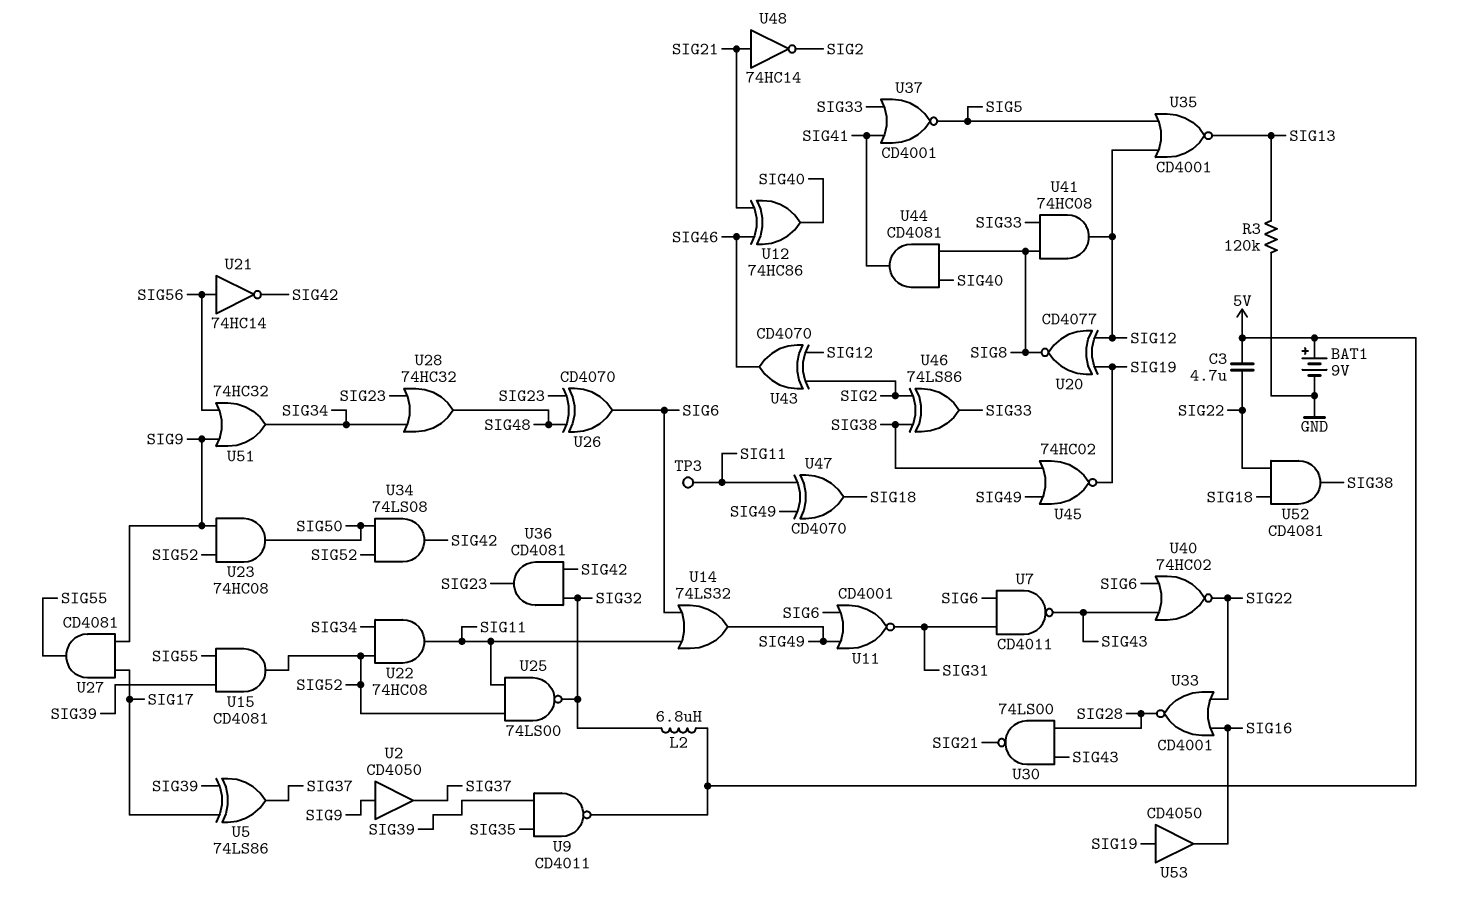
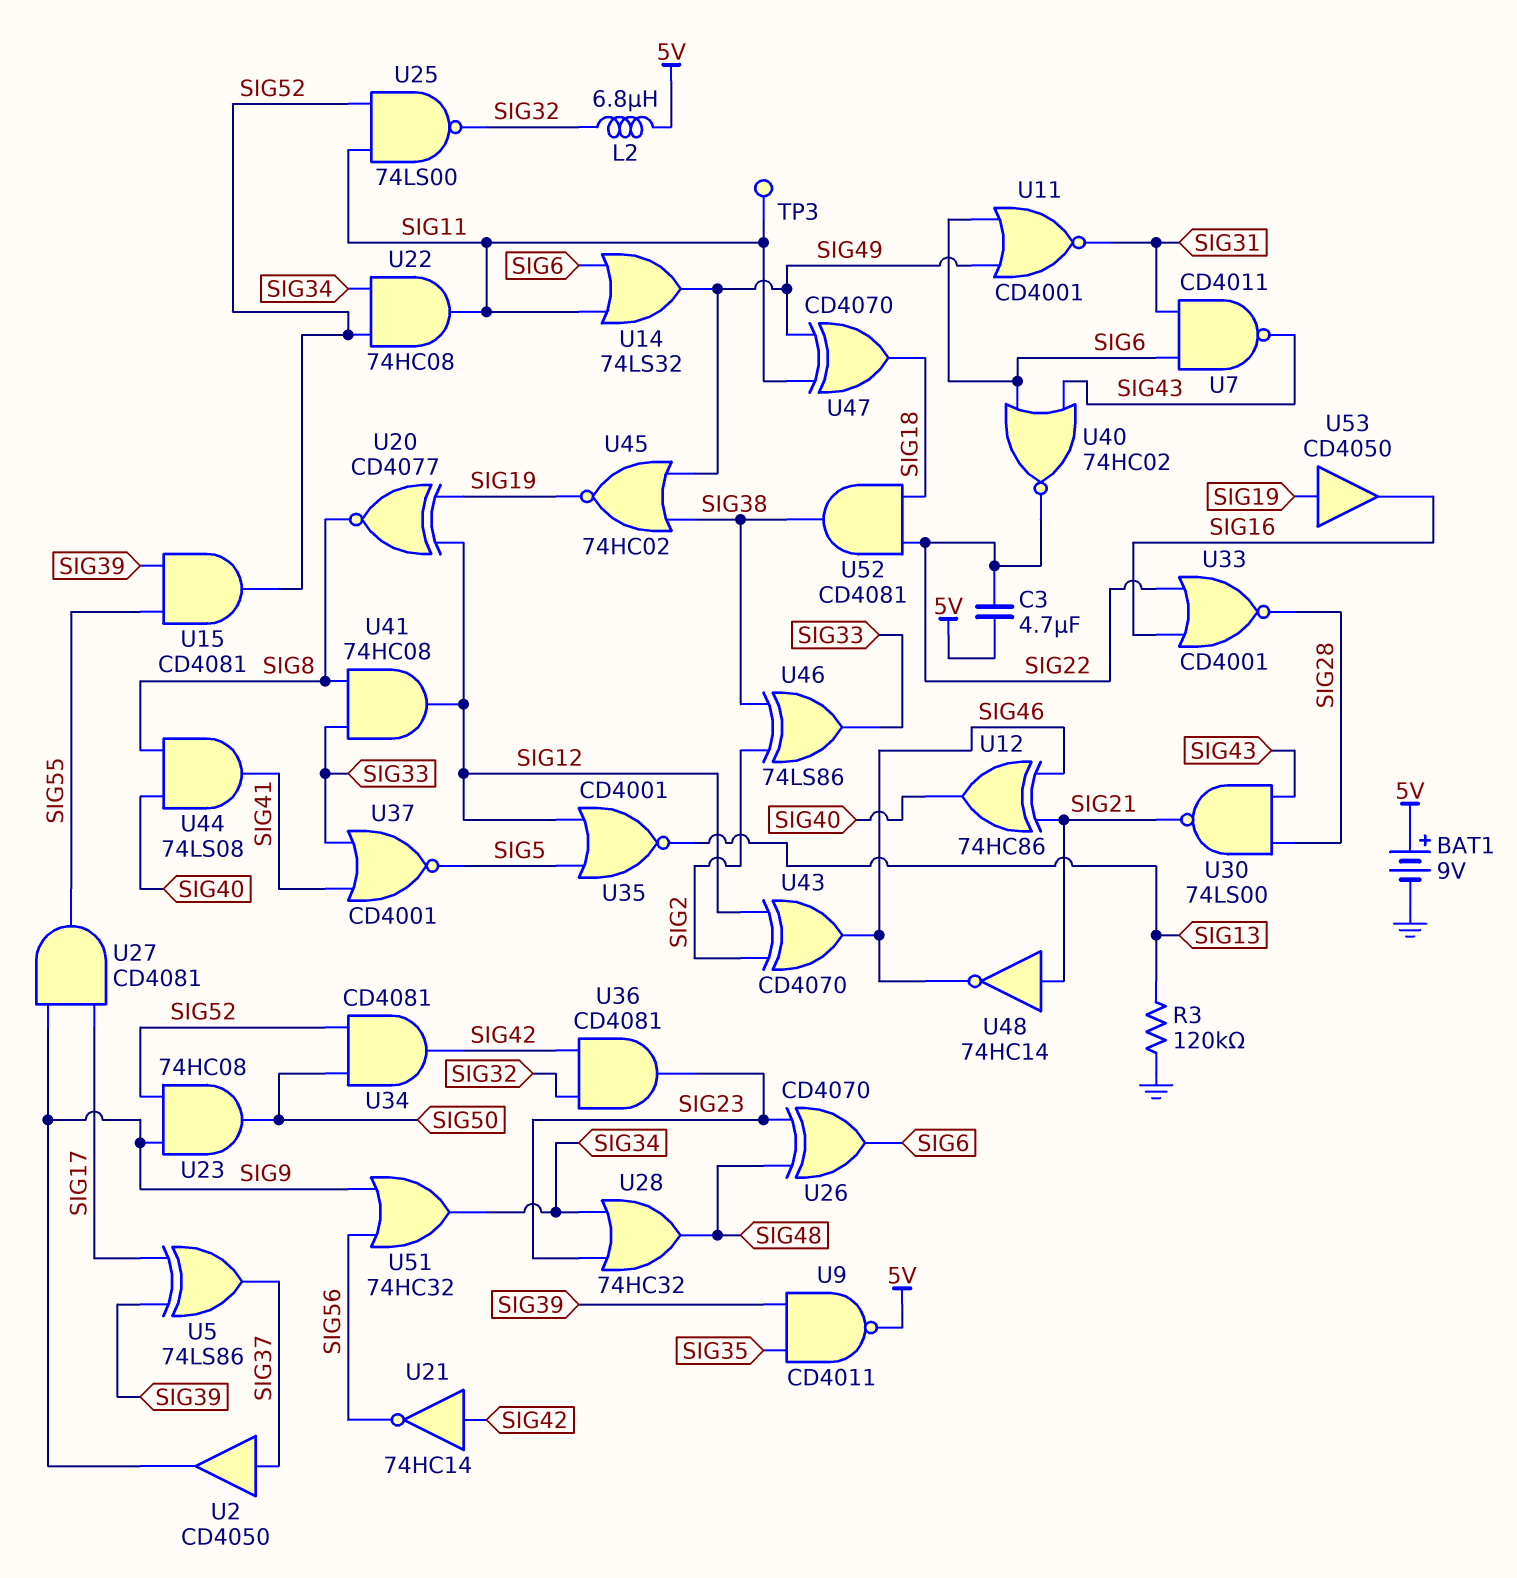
U2: buffer CD4050 (in SIG9, out SIG37) -> buffer CD4050 (in SIG37, out SIG9)
U21: NOT 74HC14 (in SIG56, out SIG42) -> NOT 74HC14 (in SIG42, out SIG56)
U34: AND 74LS08 (in SIG50, in SIG52, out SIG42) -> AND CD4081 (in SIG50, in SIG52, out SIG42)
U44: AND CD4081 (in SIG8, in SIG40, out SIG41) -> AND 74LS08 (in SIG8, in SIG40, out SIG41)
U48: NOT 74HC14 (in SIG21, out SIG2) -> NOT 74HC14 (in SIG21, out SIG46)

